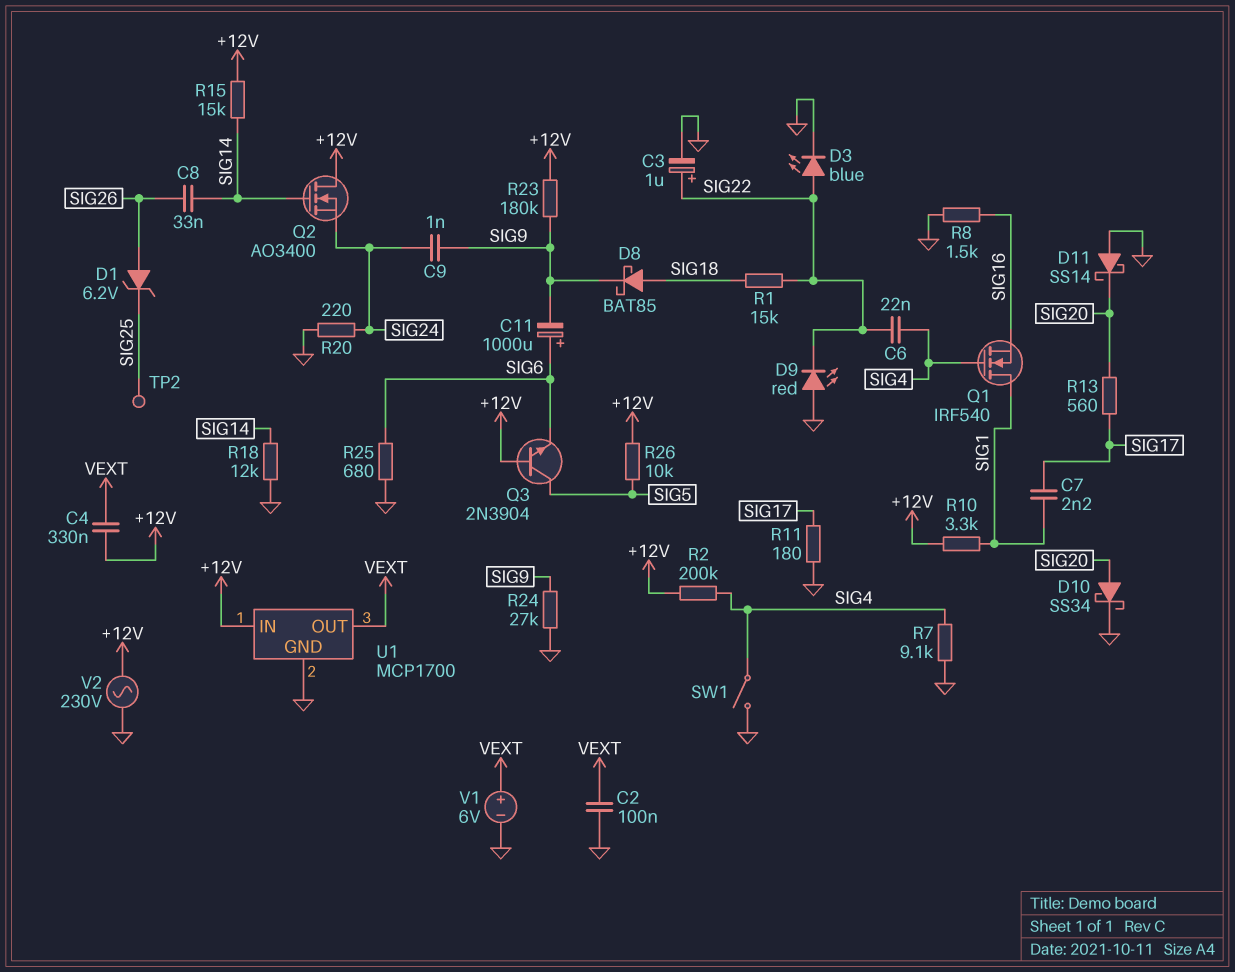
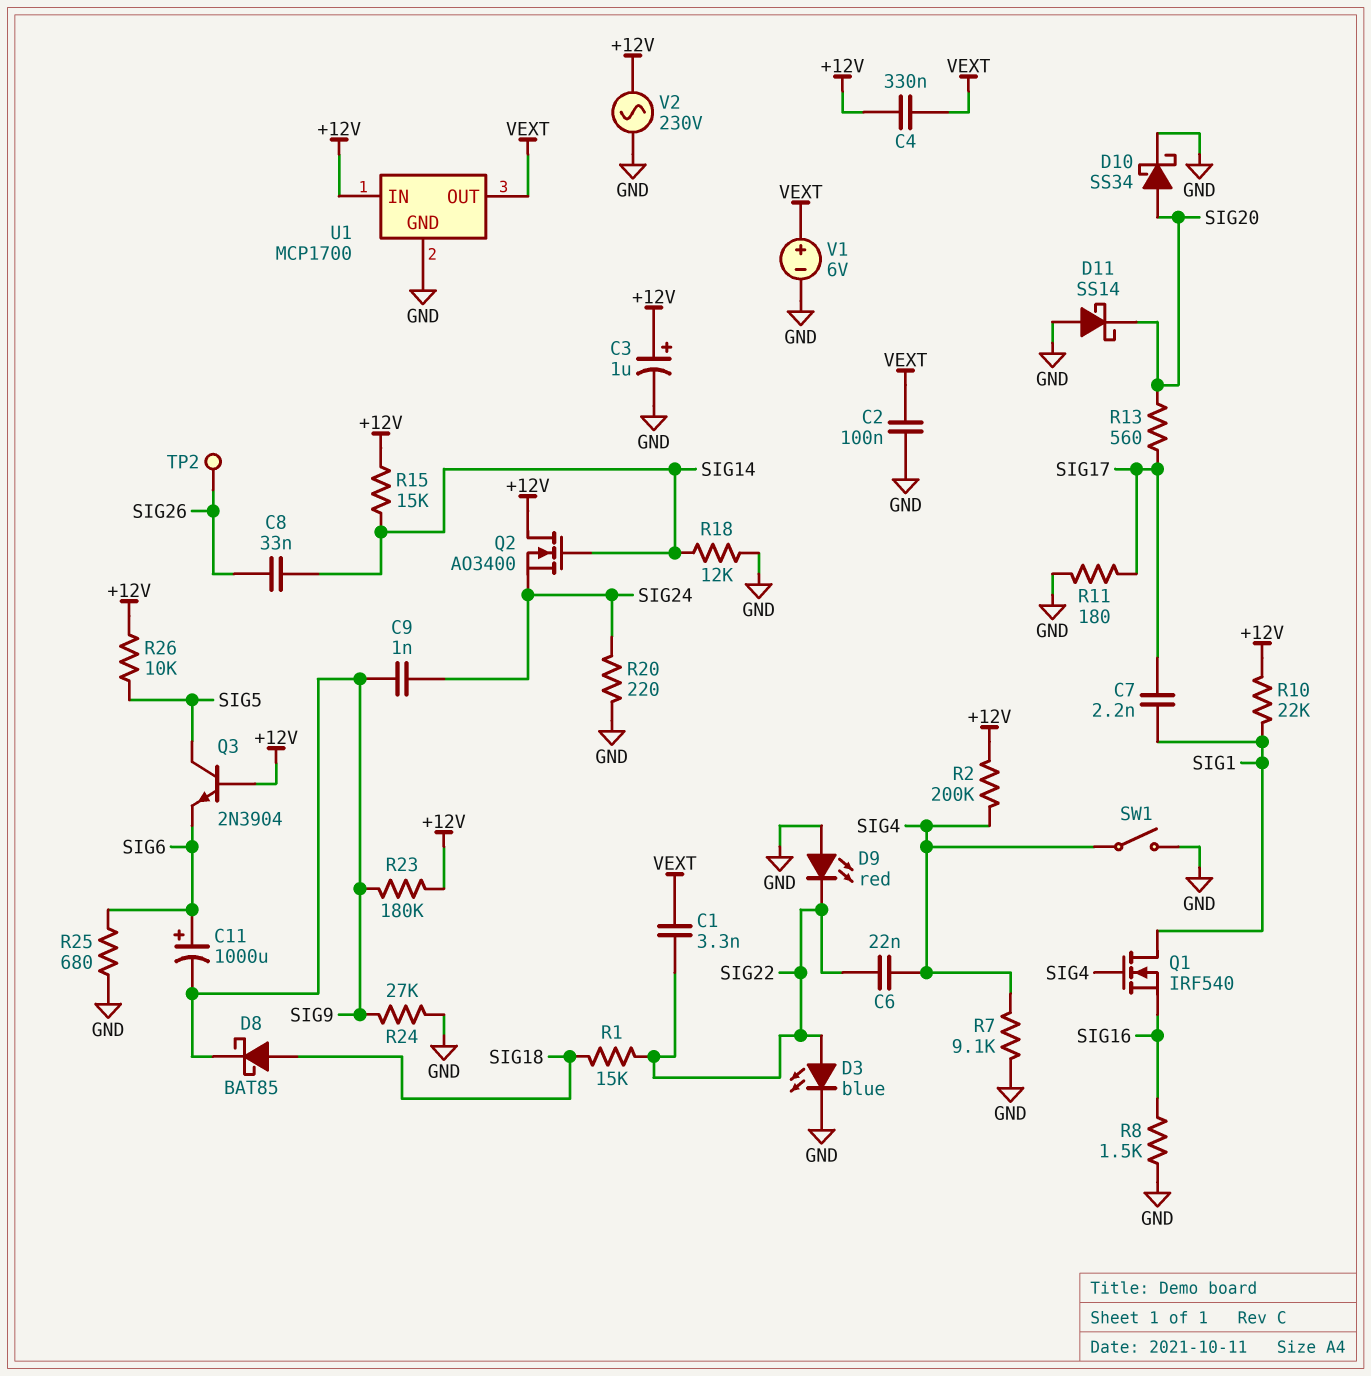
C1: none -> 3.3nF (SIG22, VEXT)
C3: 1uF (plus SIG22, minus GND) -> 1uF (plus +12V, minus GND)
D1: zener 6.2V (A SIG26, K SIG25) -> none
R10: 3.3k (+12V, SIG1) -> 22k (+12V, SIG1)
TP2: test point (SIG25) -> test point (SIG26)

